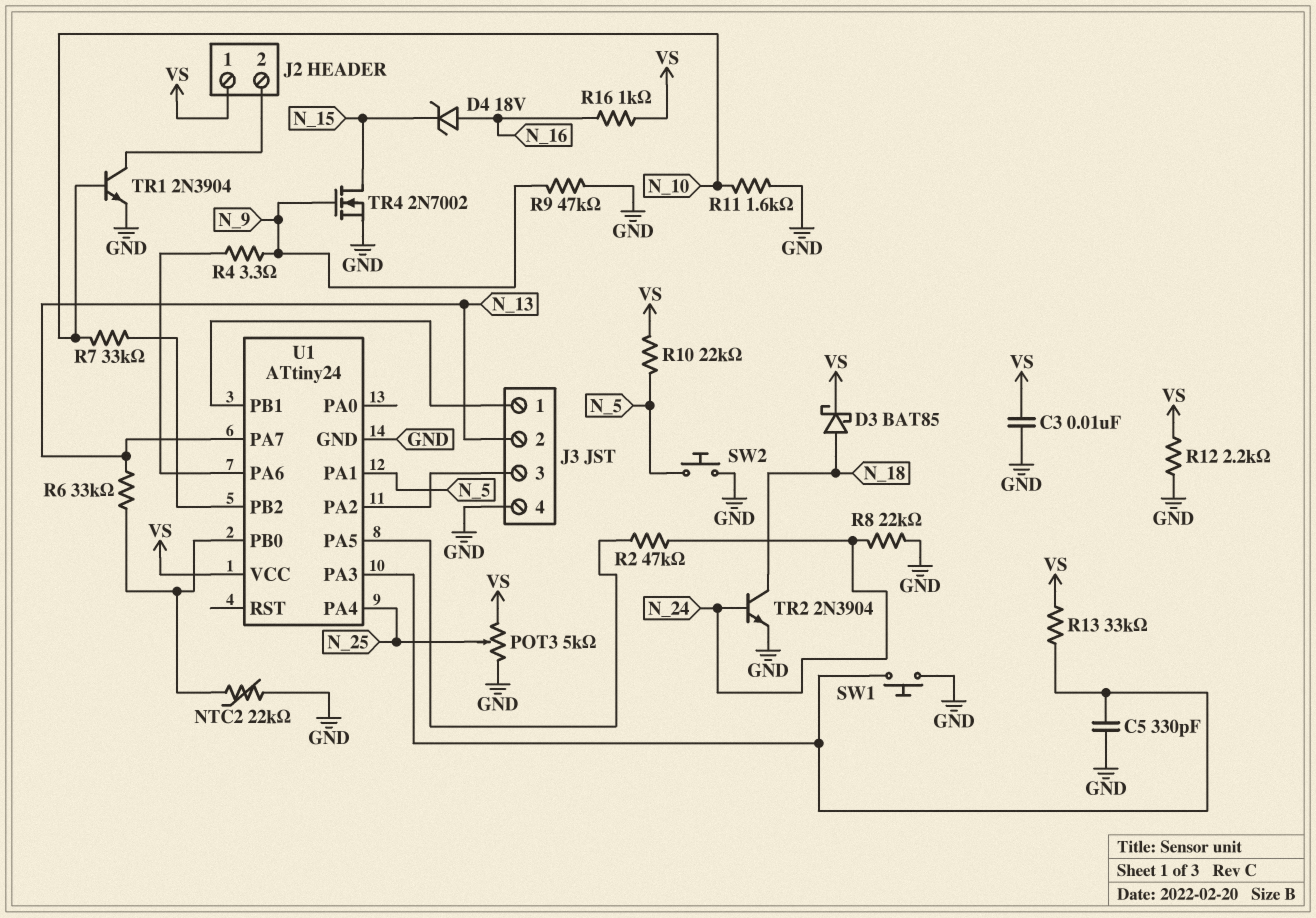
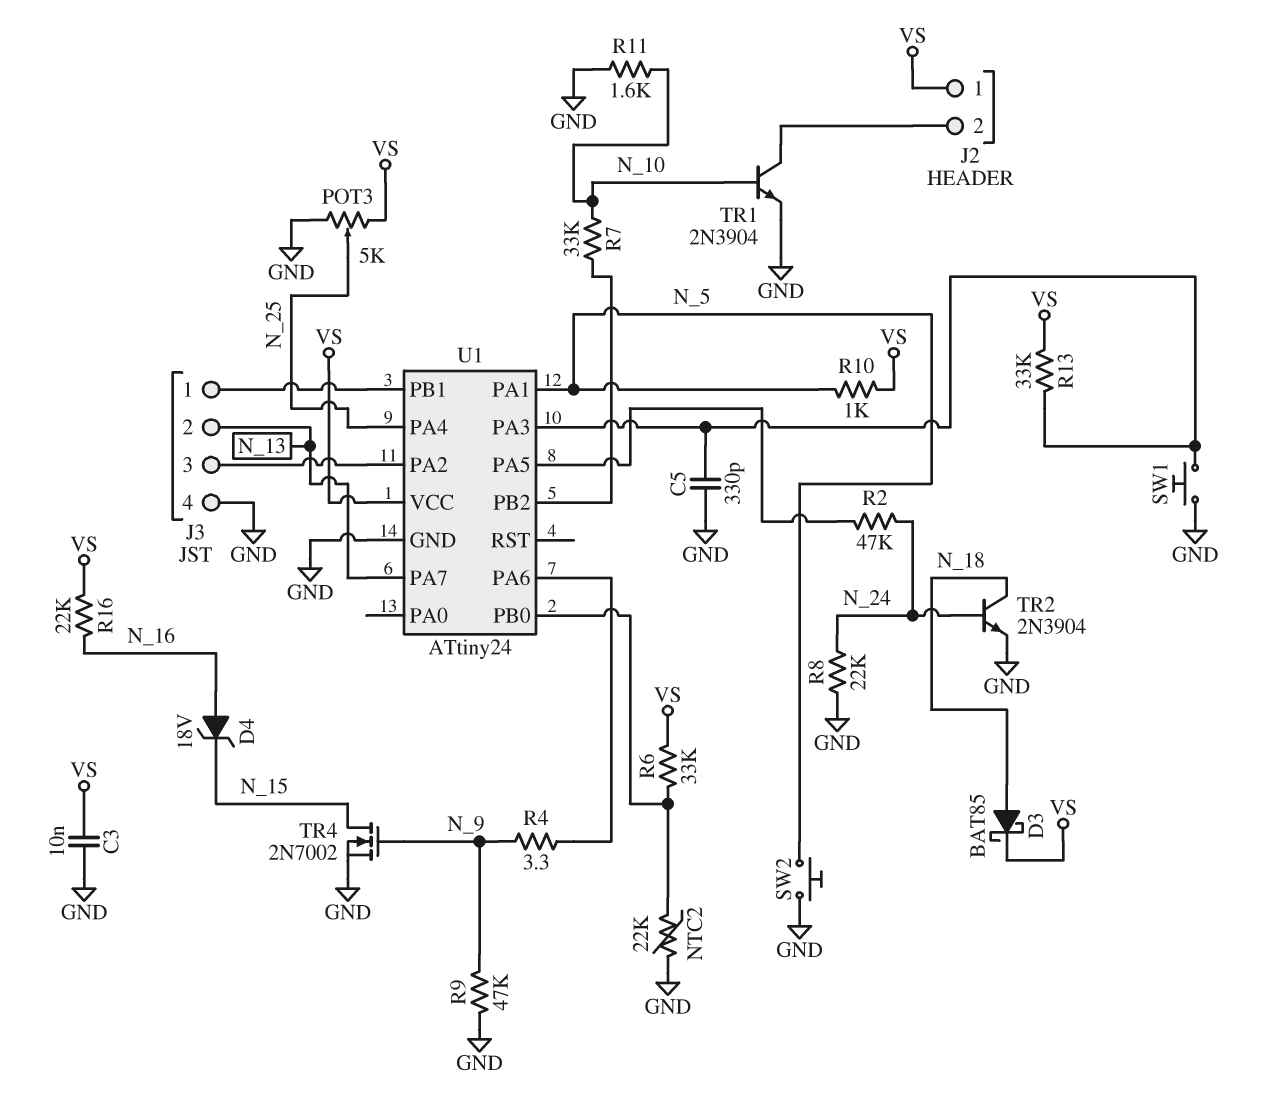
R6: 33k (N_13, U1/PB0) -> 33k (U1/PB0, VS)
R10: 22k (N_5, VS) -> 1k (N_5, VS)
R12: 2.2k (GND, VS) -> none
R16: 1k (N_16, VS) -> 22k (N_16, VS)

